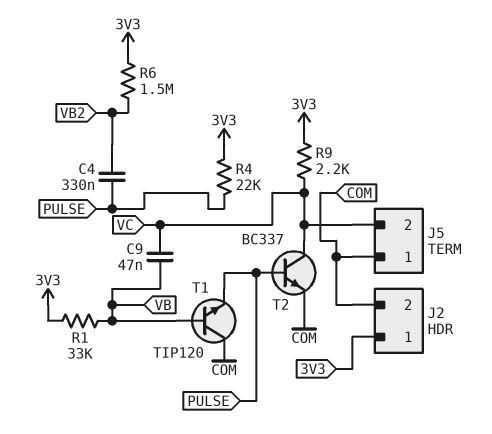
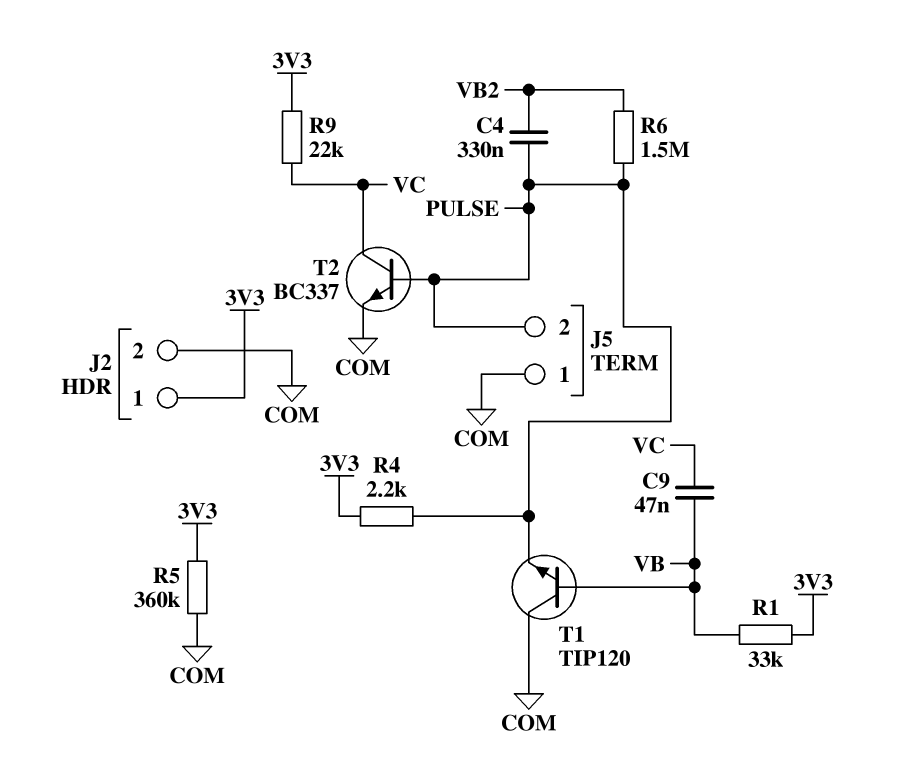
J5 pin 2: VC -> PULSE
R4: 22k (3V3, PULSE) -> 2.2k (3V3, PULSE)
R5: none -> 360k (3V3, COM)
R6: 1.5M (3V3, VB2) -> 1.5M (PULSE, VB2)
R9: 2.2k (3V3, VC) -> 22k (3V3, VC)

